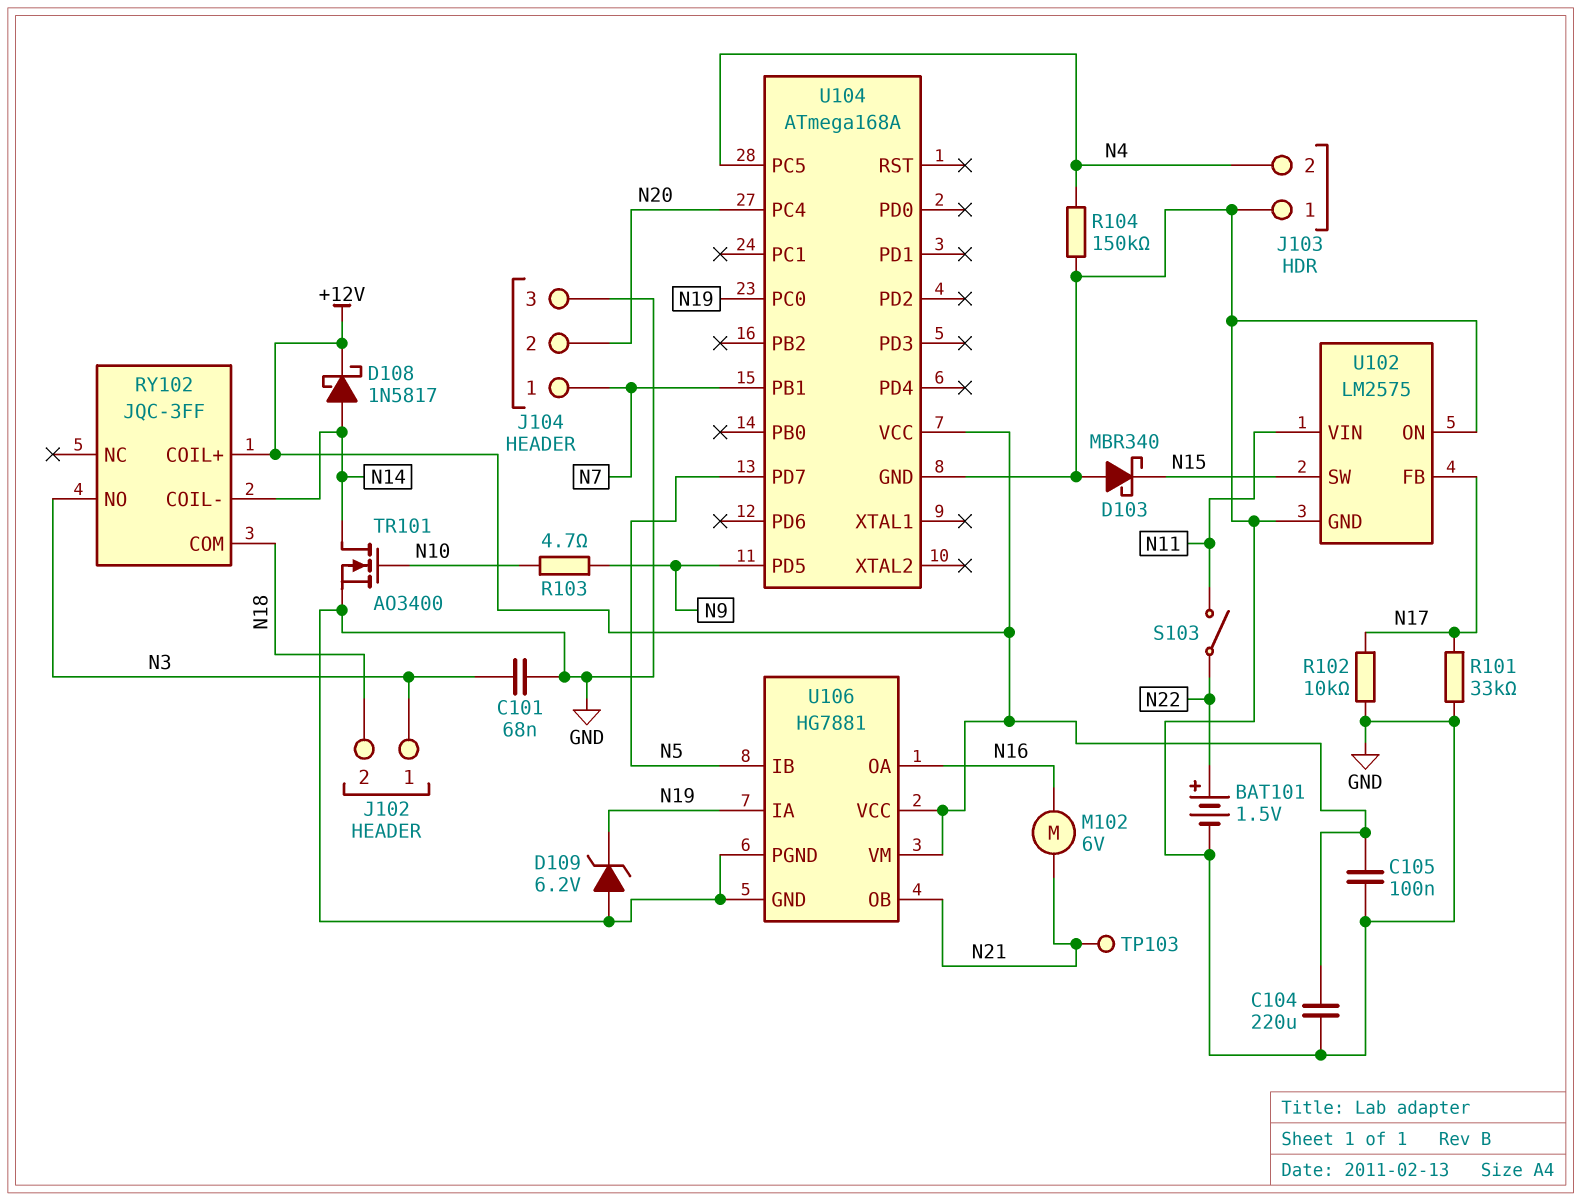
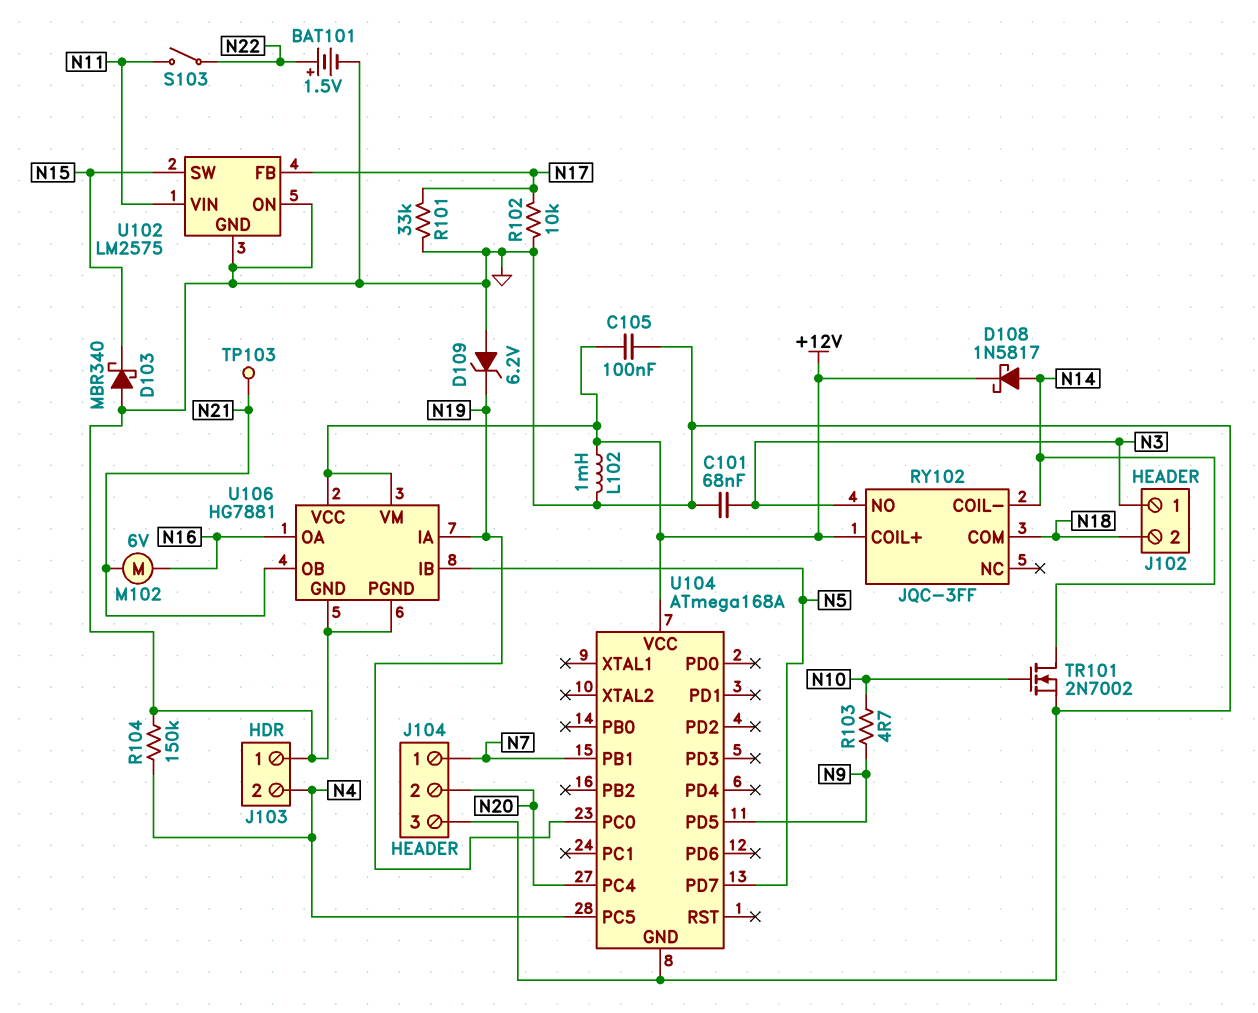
C104: 220uF (+12V, GND) -> none
L102: none -> 1mH (+12V, GND)
TR101: NMOS AO3400 (G N10, D N14, S GND) -> NMOS 2N7002 (G N10, D N14, S GND)

